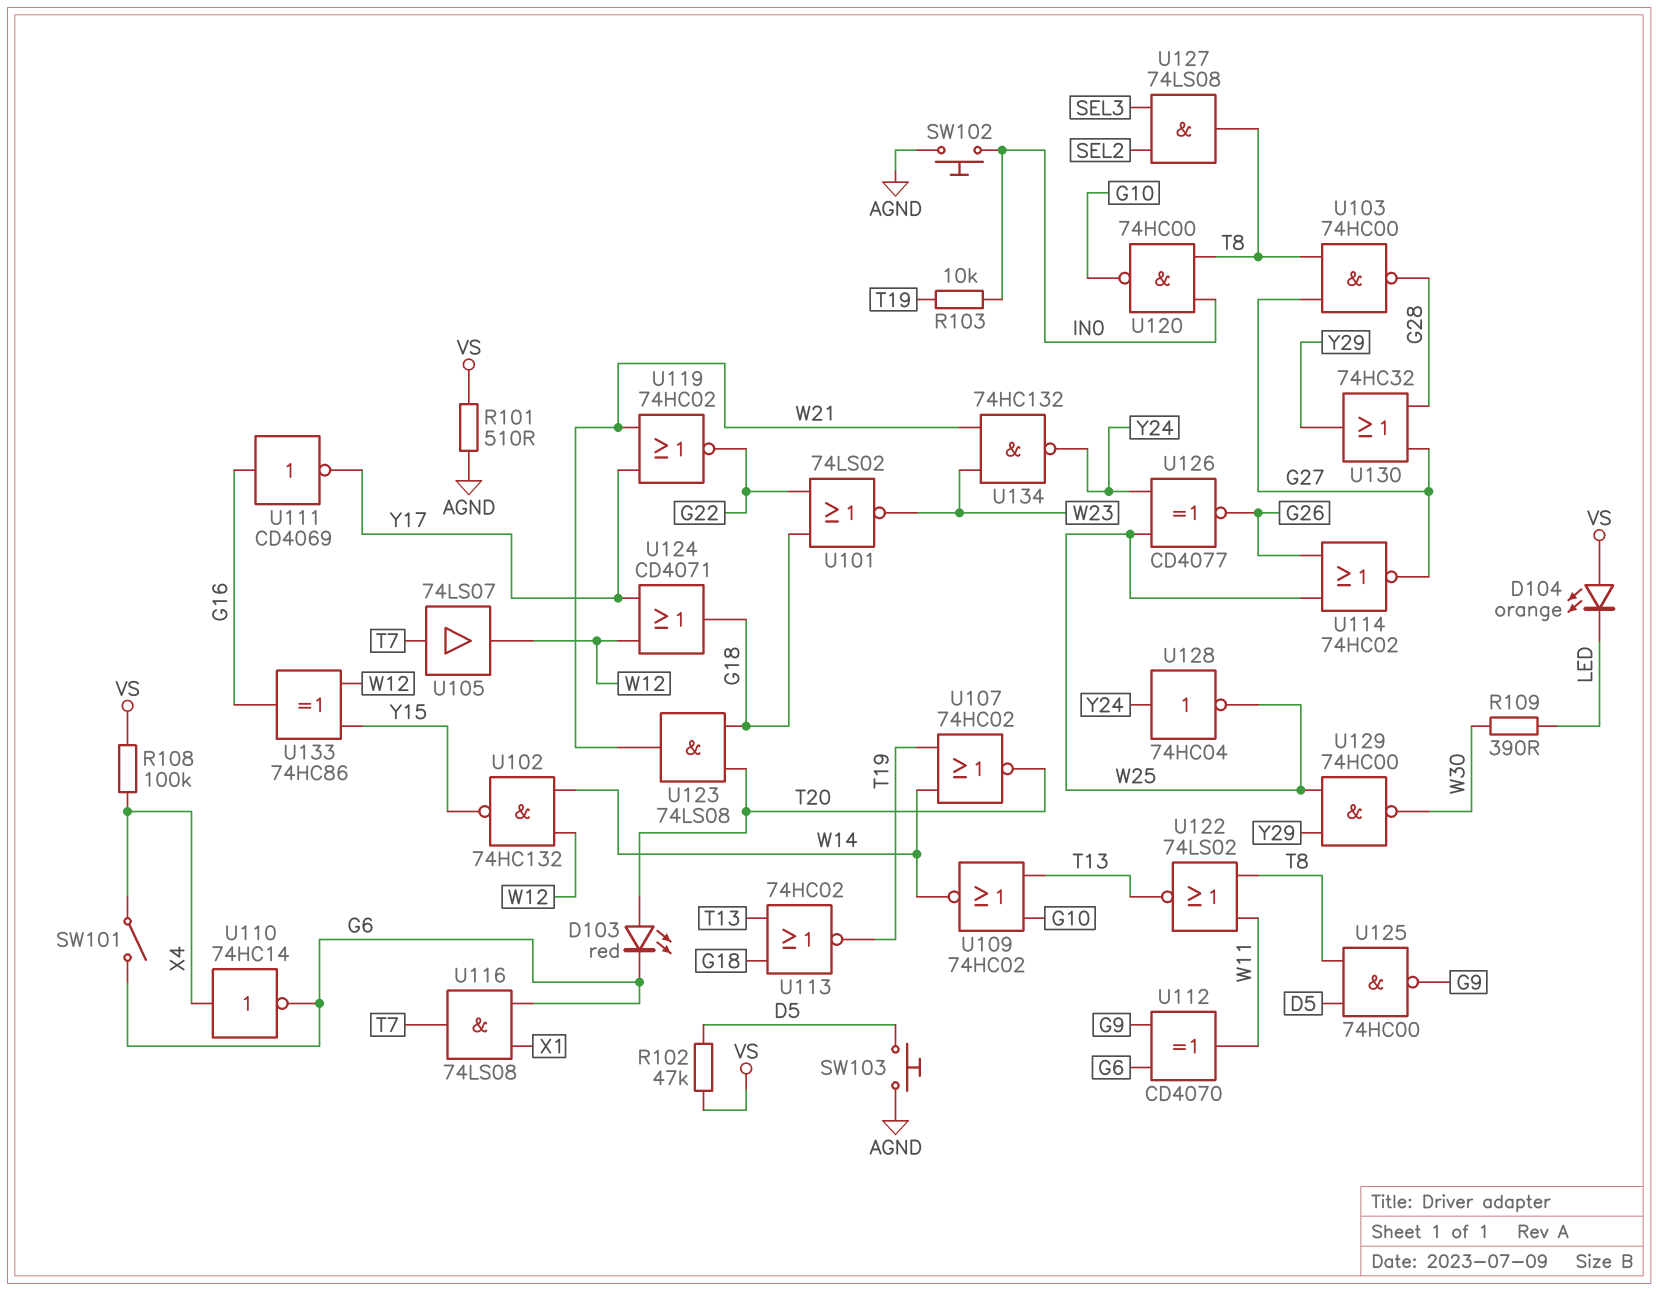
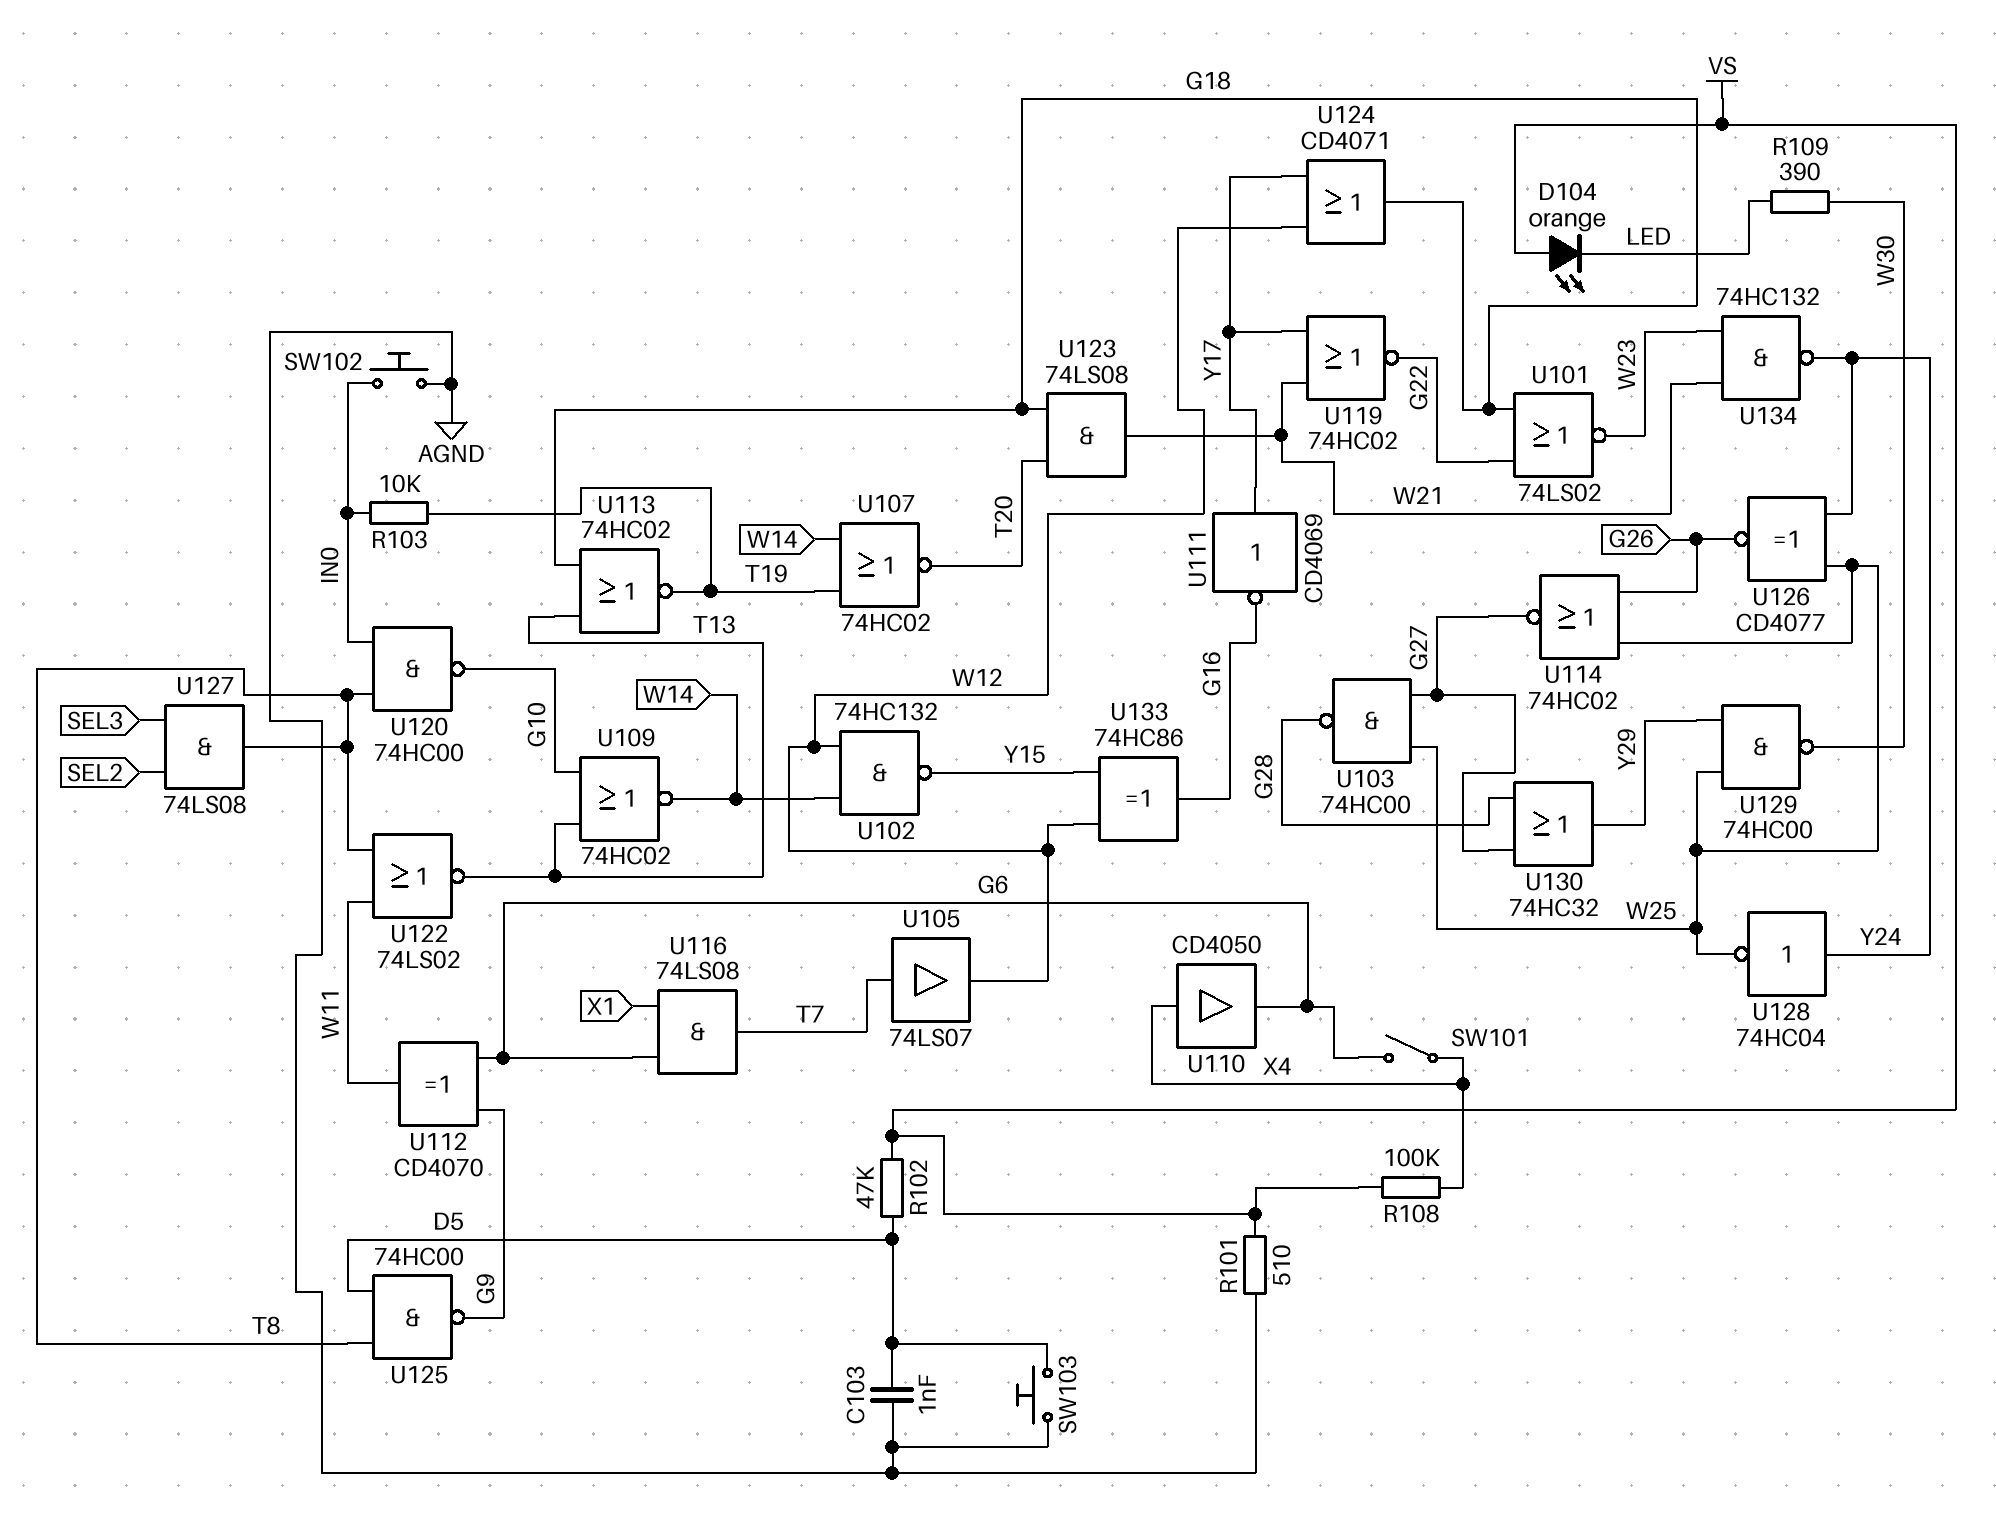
C103: none -> 1nF (AGND, D5)
D103: LED red (A T20, K G6) -> none
U103: NAND 74HC00 (in G27, in T8, out G28) -> NAND 74HC00 (in G27, in W25, out G28)
U110: NOT 74HC14 (in X4, out G6) -> buffer CD4050 (in X4, out G6)
U111: NOT CD4069 (in G16, out Y17) -> NOT CD4069 (in Y17, out G16)

